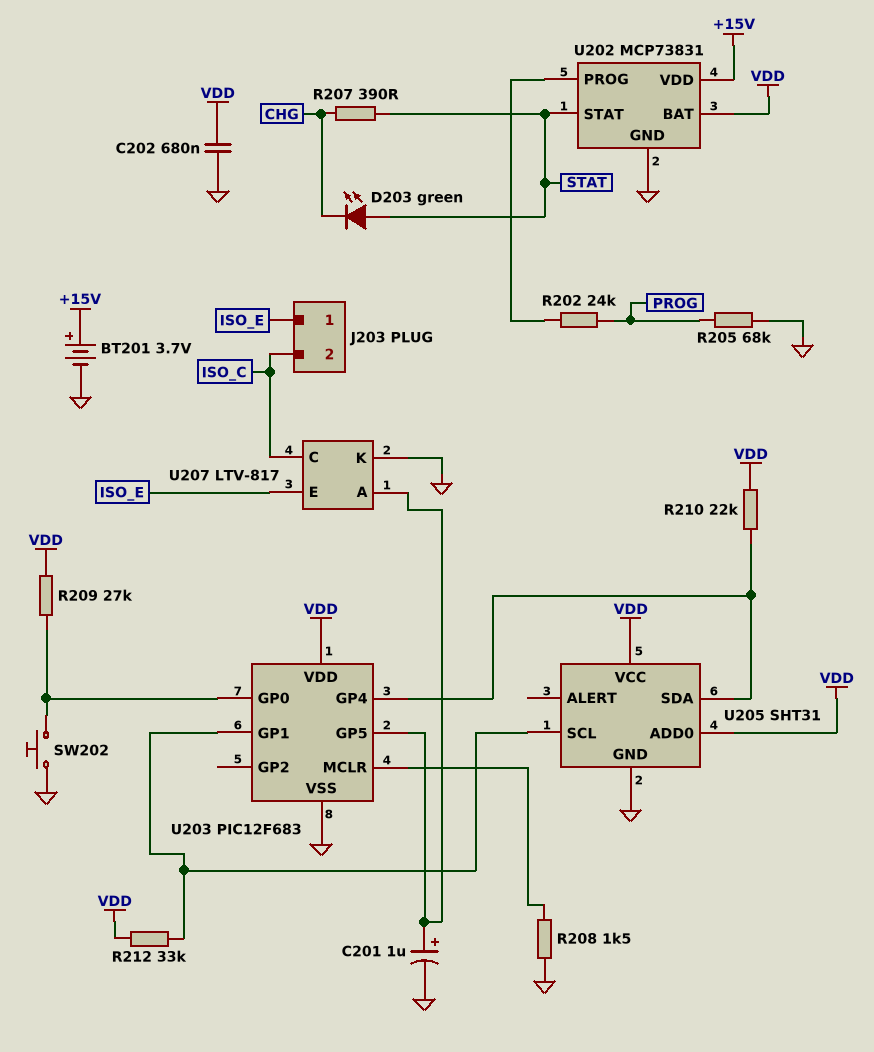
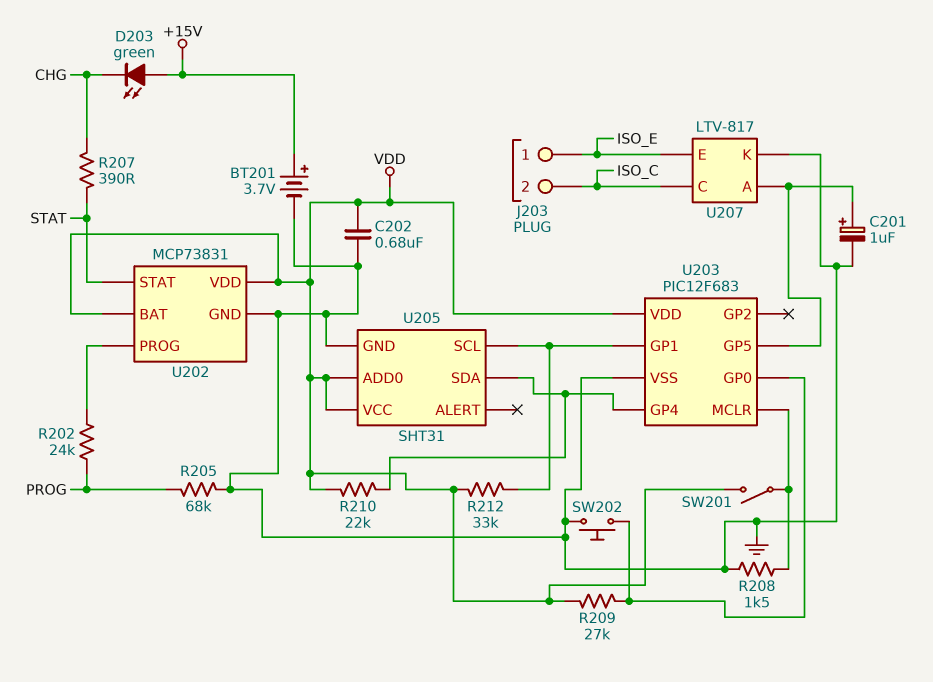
D203: LED green (A STAT, K CHG) -> LED green (A +15V, K CHG)
SW201: none -> switch (U203/MCLR, VDD)
U202 pin VDD: +15V -> VDD

